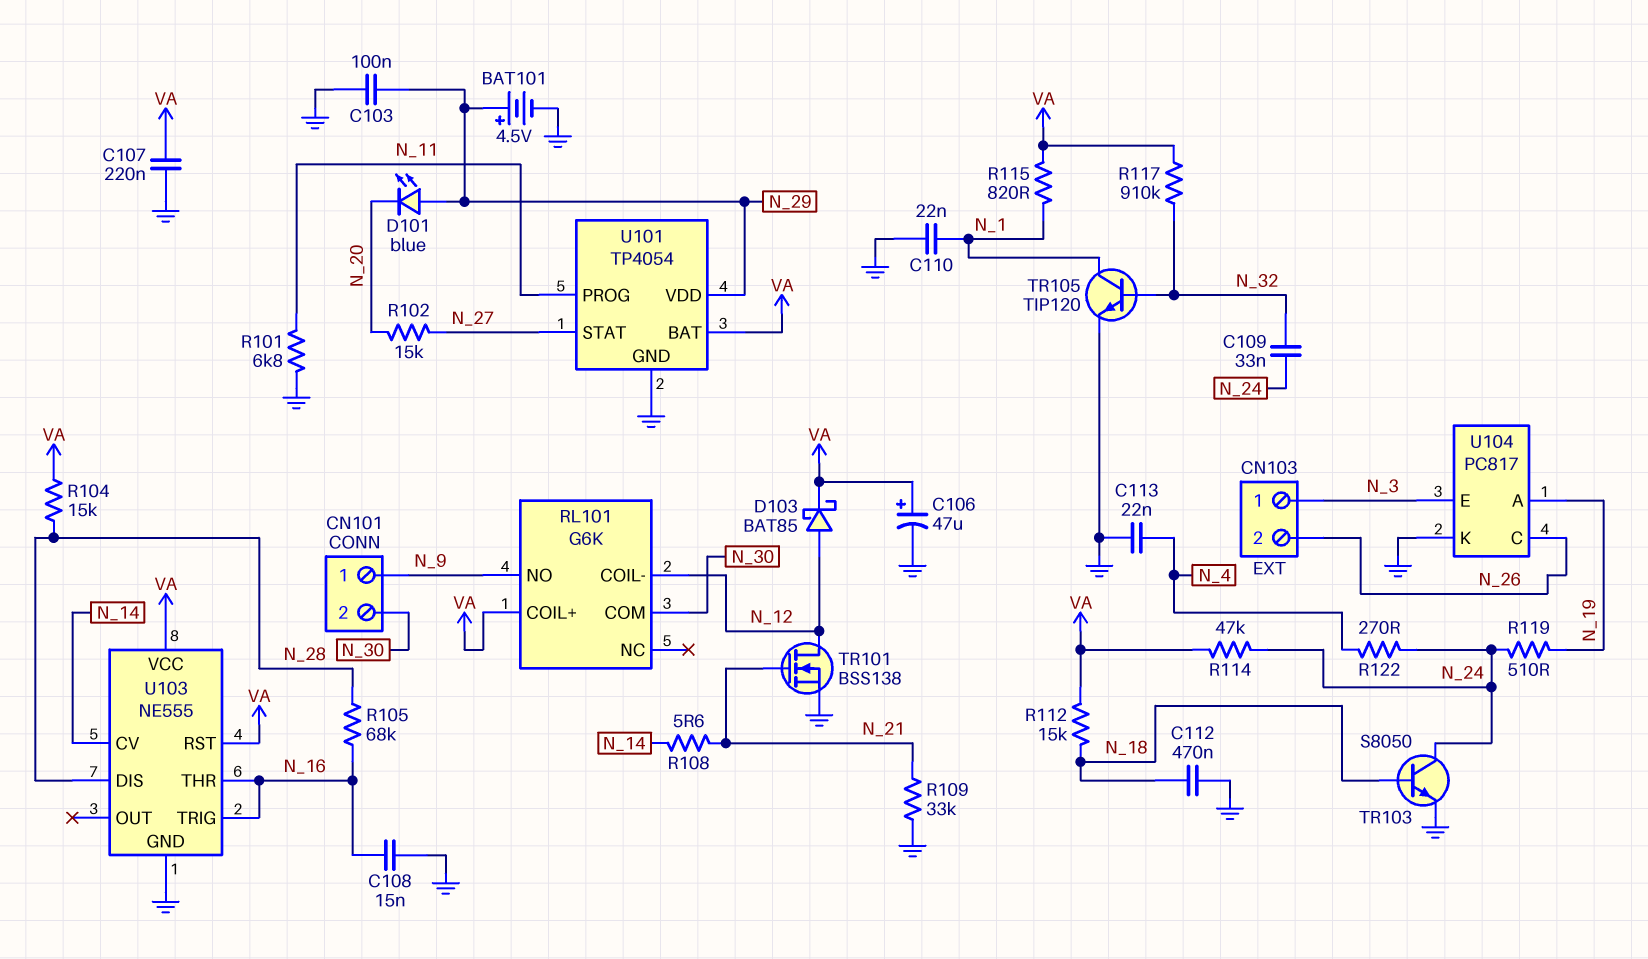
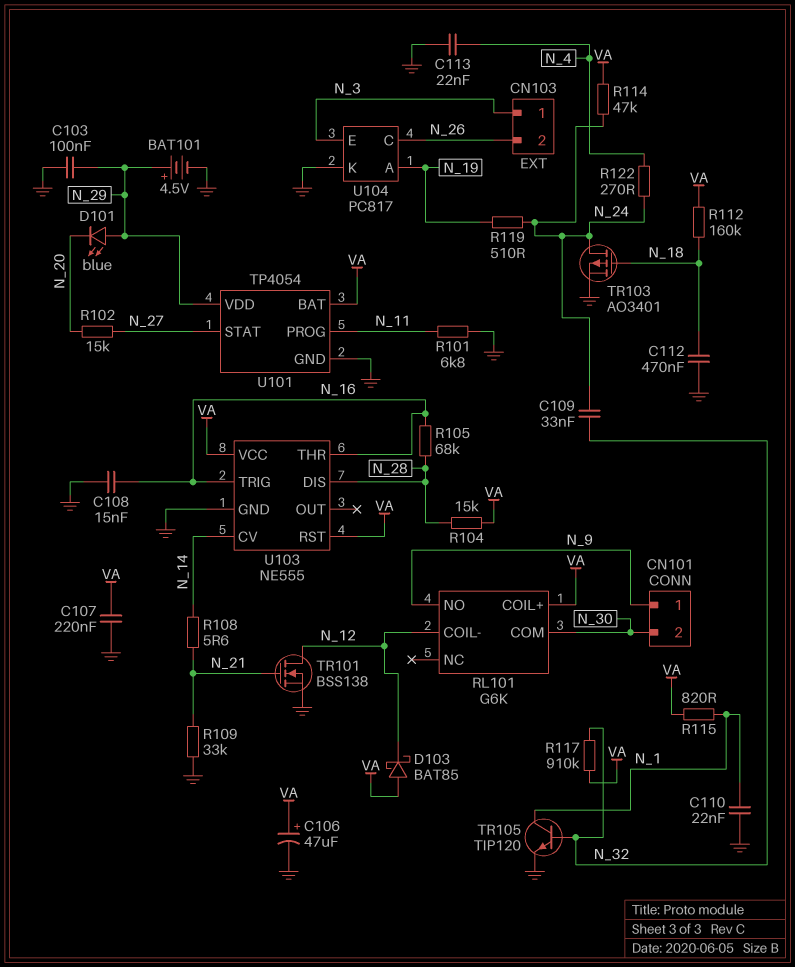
D103: schottky BAT85 (A N_12, K VA) -> schottky BAT85 (A VA, K N_12)
R112: 15k (N_18, VA) -> 160k (N_18, VA)
TR103: NPN S8050 (B N_18, C N_24, E GND) -> PMOS AO3401 (G N_18, D N_24, S GND)

